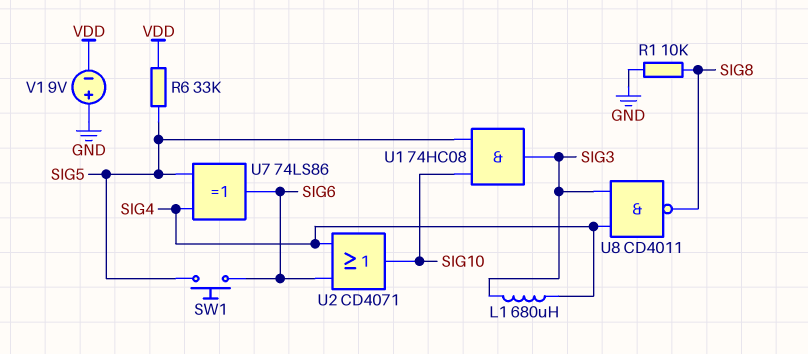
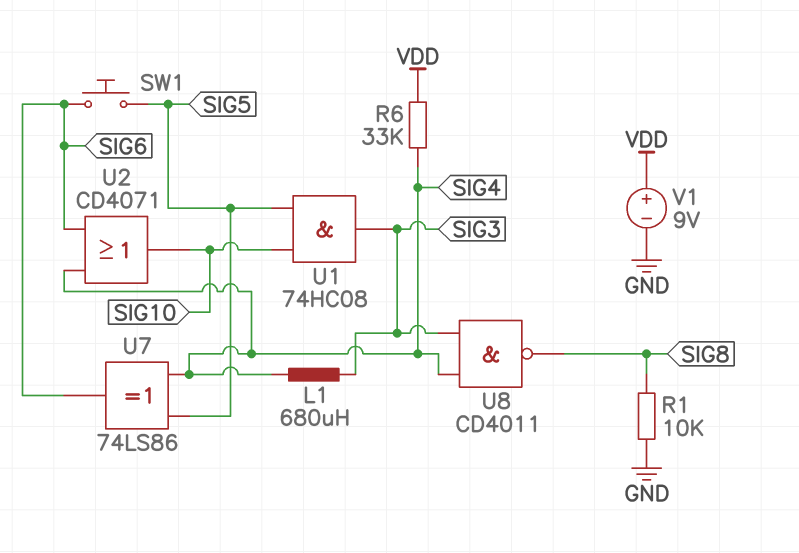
R6: 33k (SIG5, VDD) -> 33k (SIG4, VDD)
V1: 9V (plus GND, minus VDD) -> 9V (plus VDD, minus GND)

